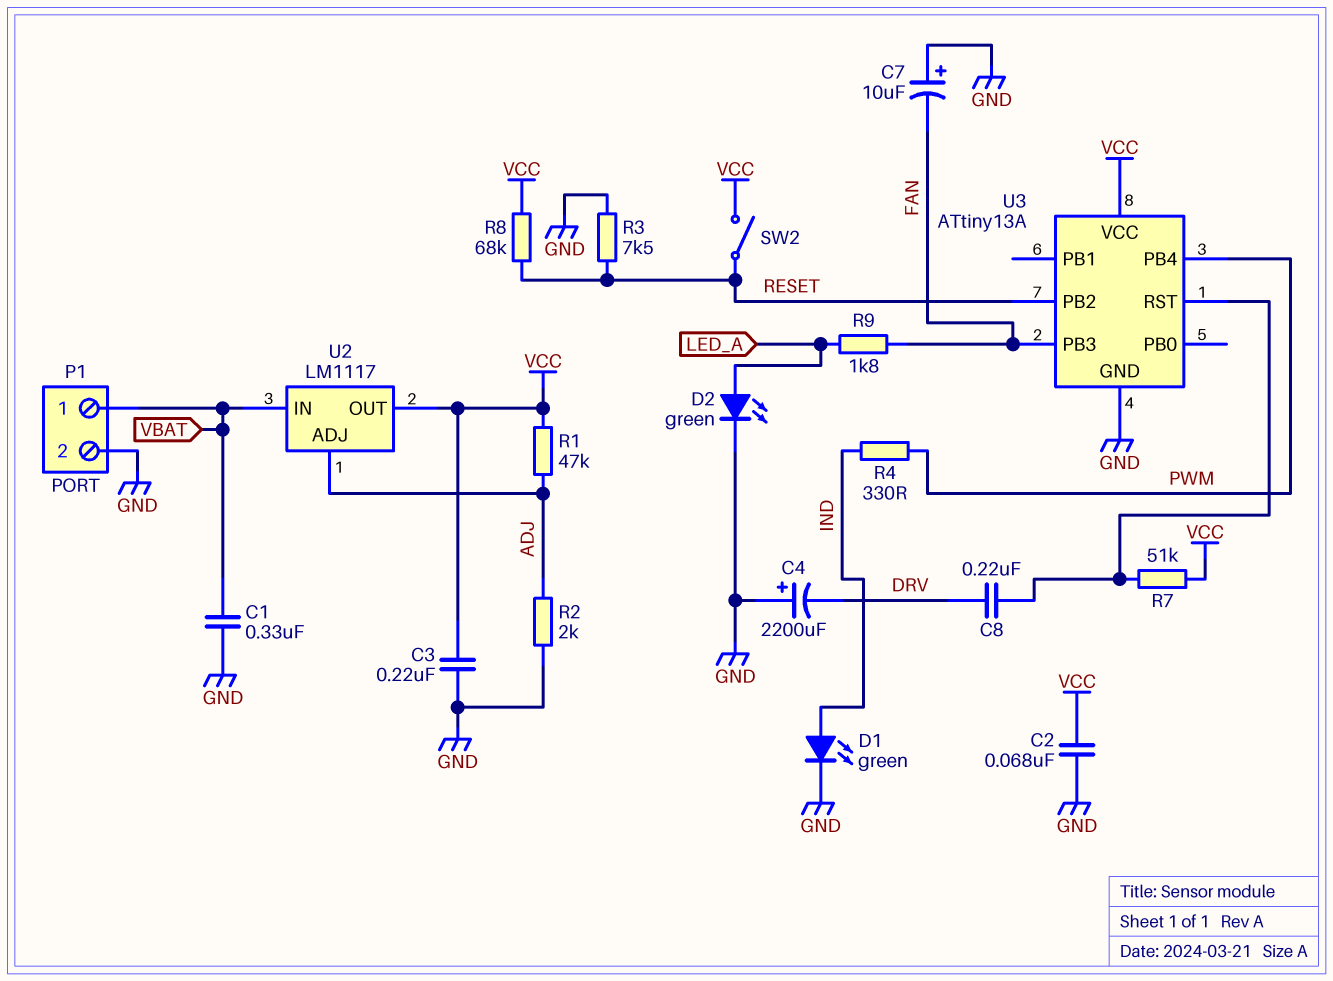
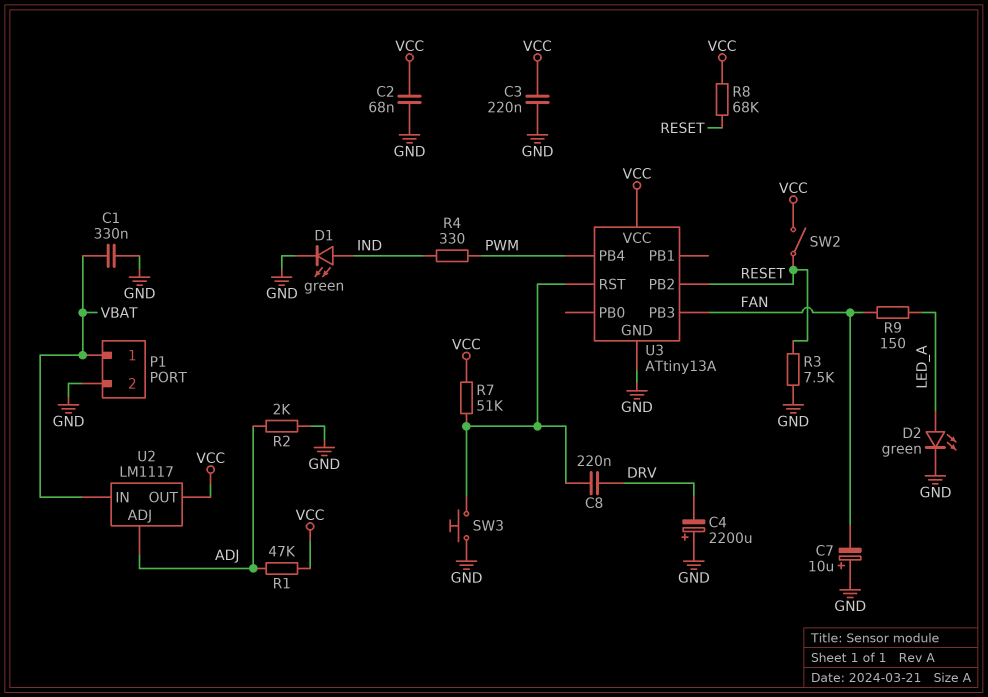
R9: 1.8k (FAN, LED_A) -> 150 (FAN, LED_A)
SW3: none -> button (GND, U3/RST)

